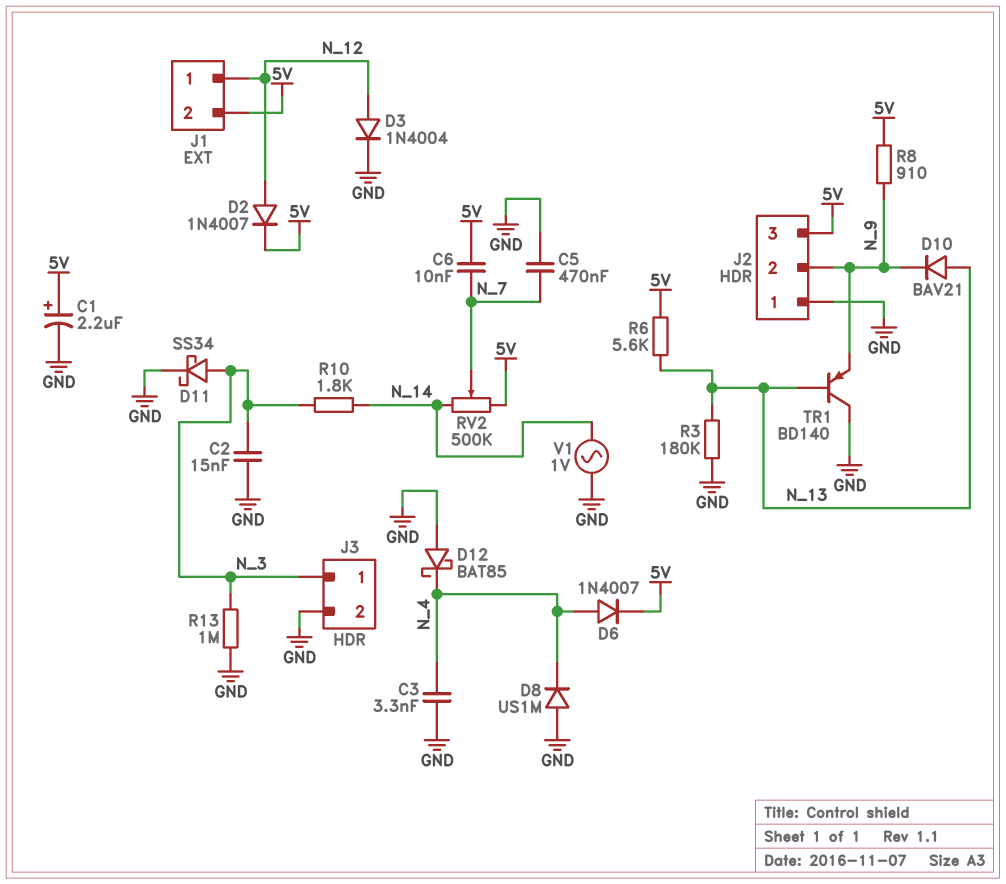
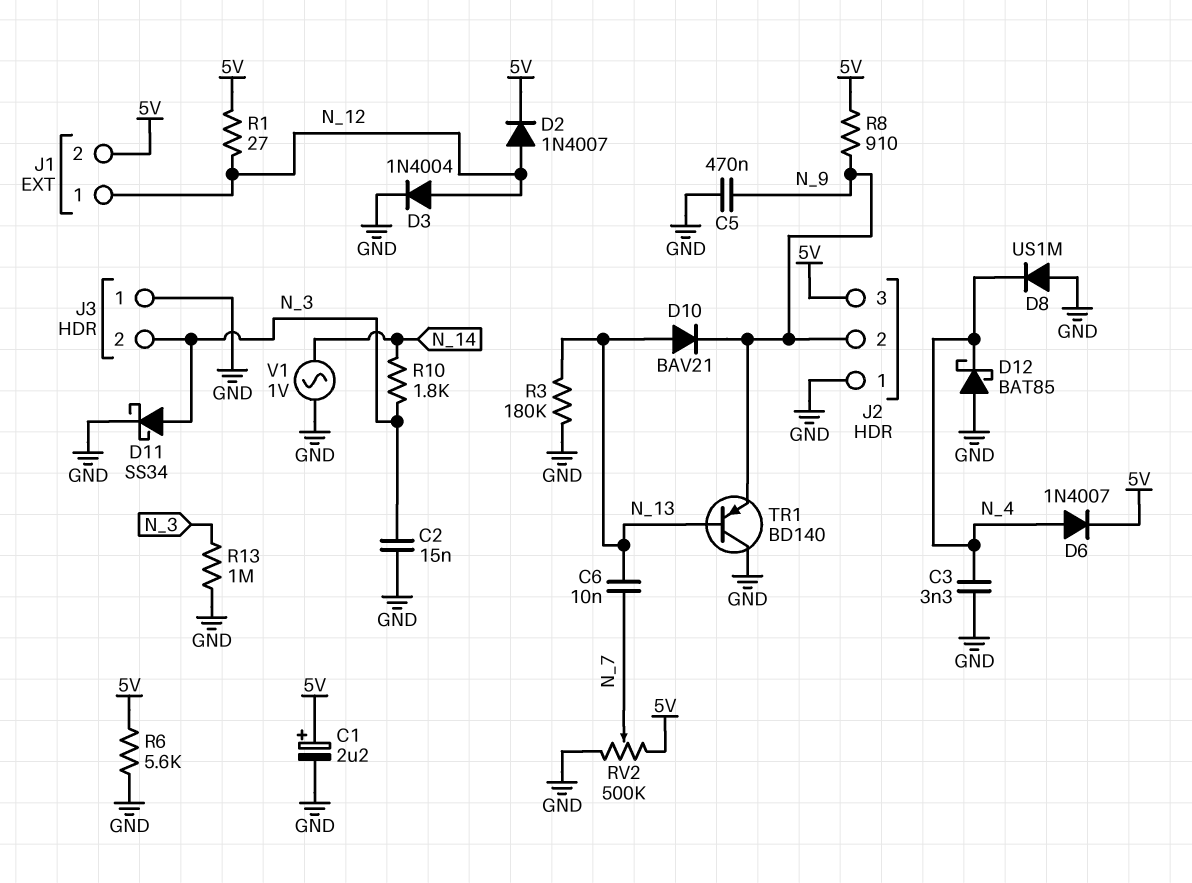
C5: 470nF (GND, N_7) -> 470nF (GND, N_9)
C6: 10nF (5V, N_7) -> 10nF (N_7, N_13)
J3 pin 1: N_3 -> GND
J3 pin 2: GND -> N_3
R1: none -> 27 (5V, N_12)
R6: 5.6k (5V, N_13) -> 5.6k (5V, GND)
RV2: 500k (5V, N_14, wiper N_7) -> 500k (5V, GND, wiper N_7)

